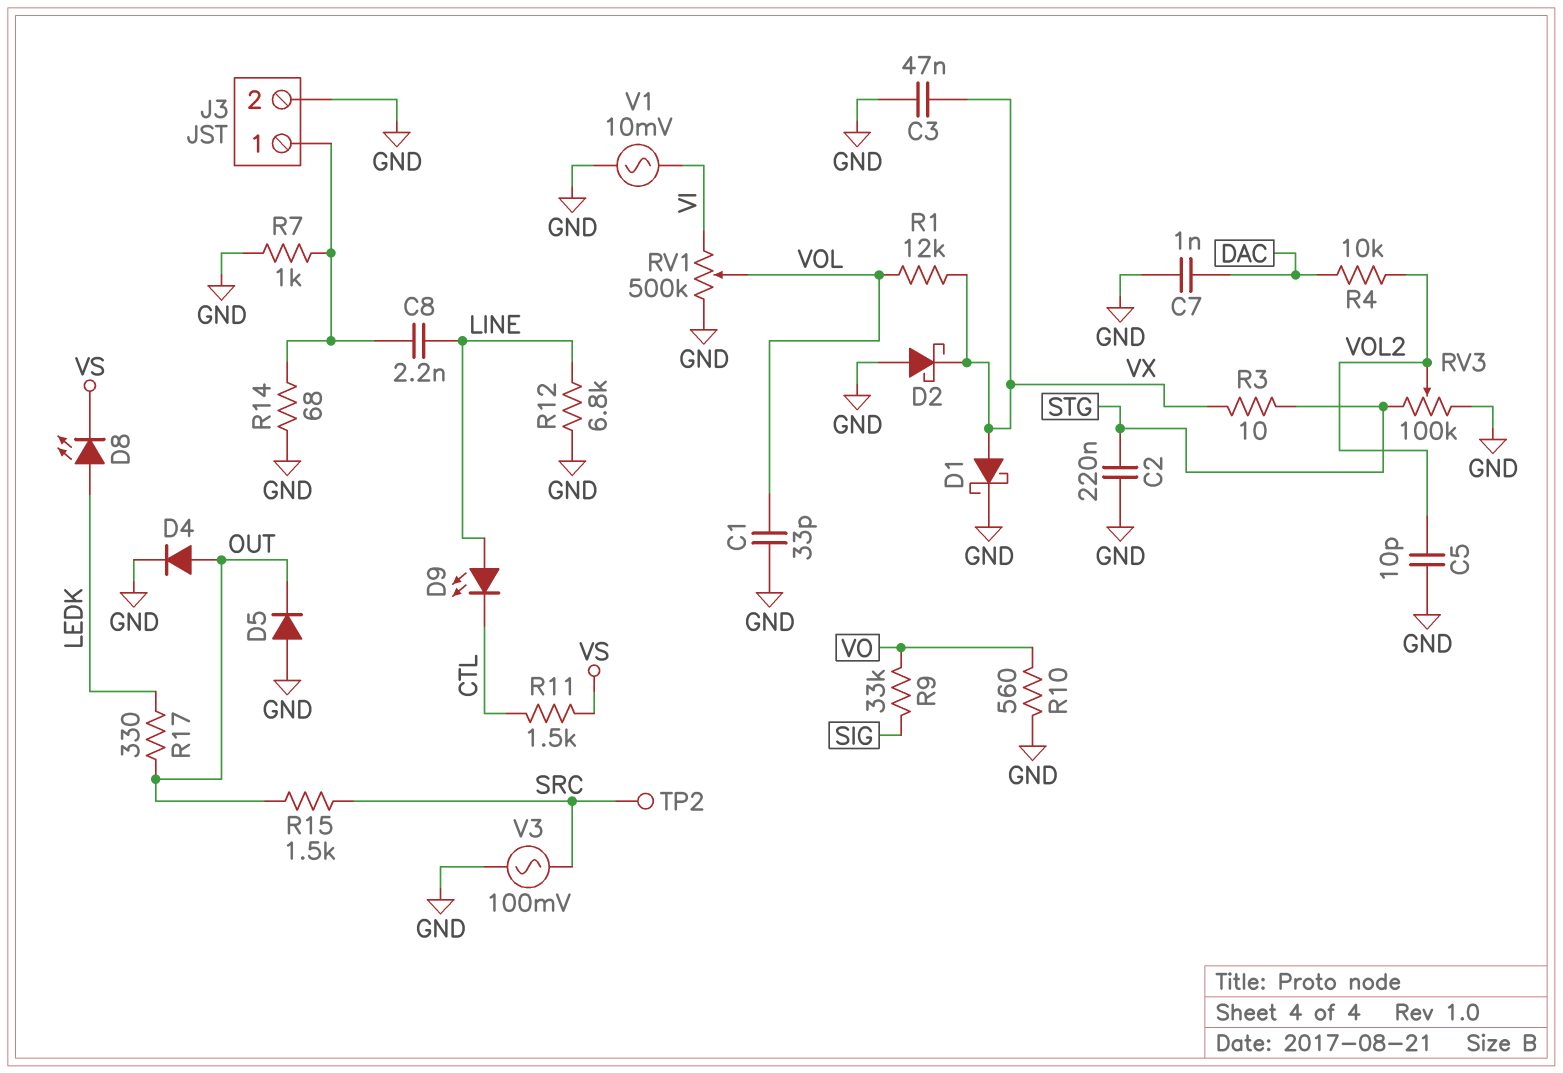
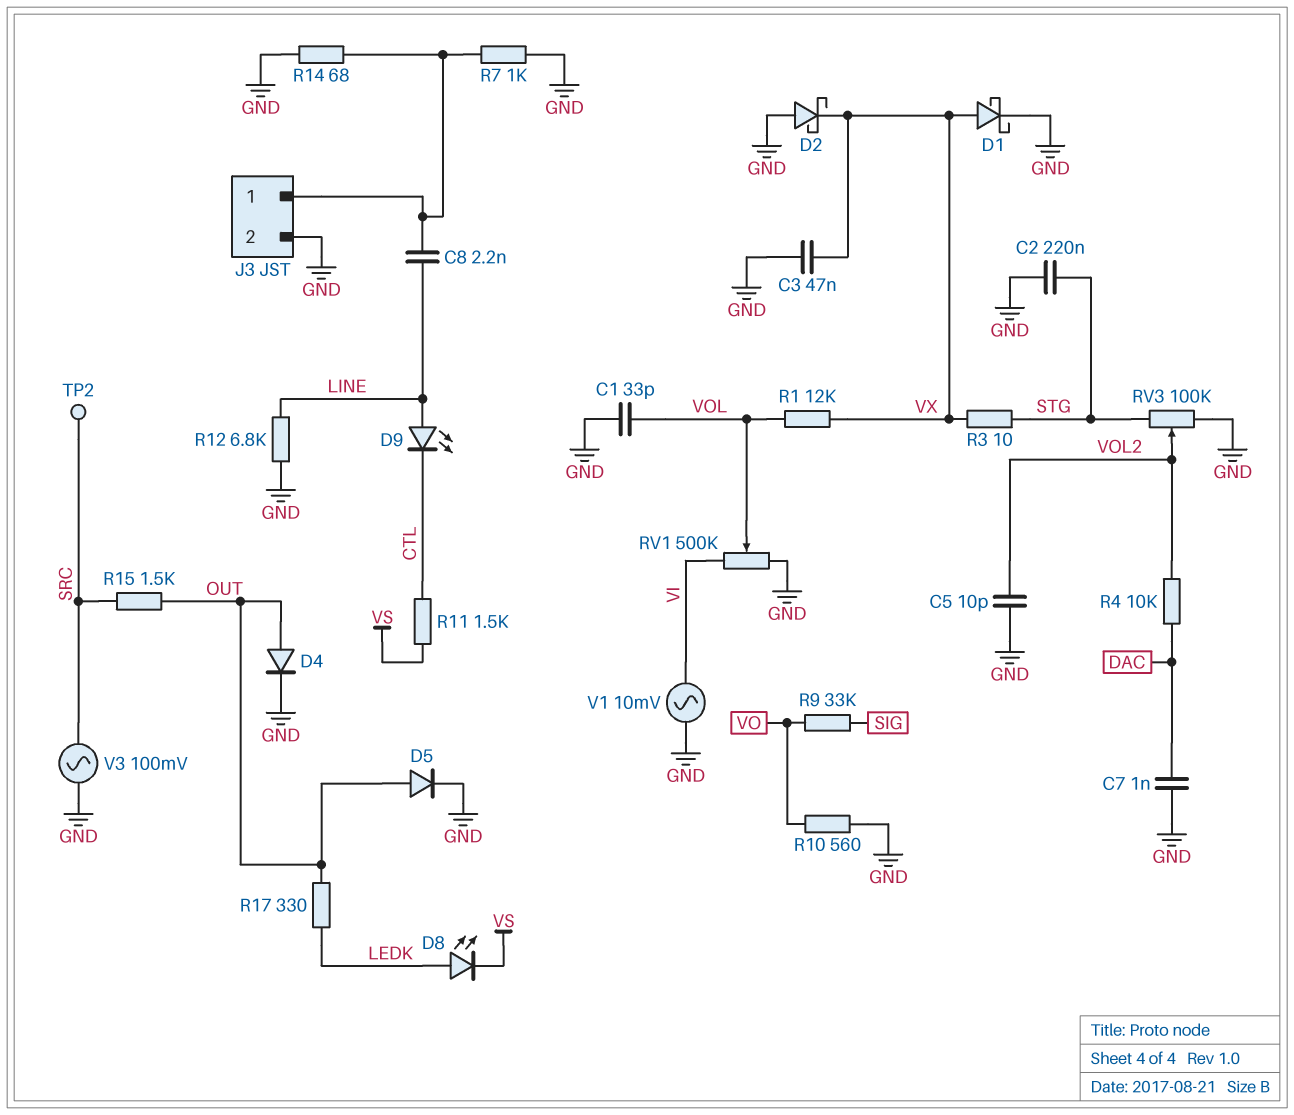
D5: diode (A GND, K OUT) -> diode (A OUT, K GND)

